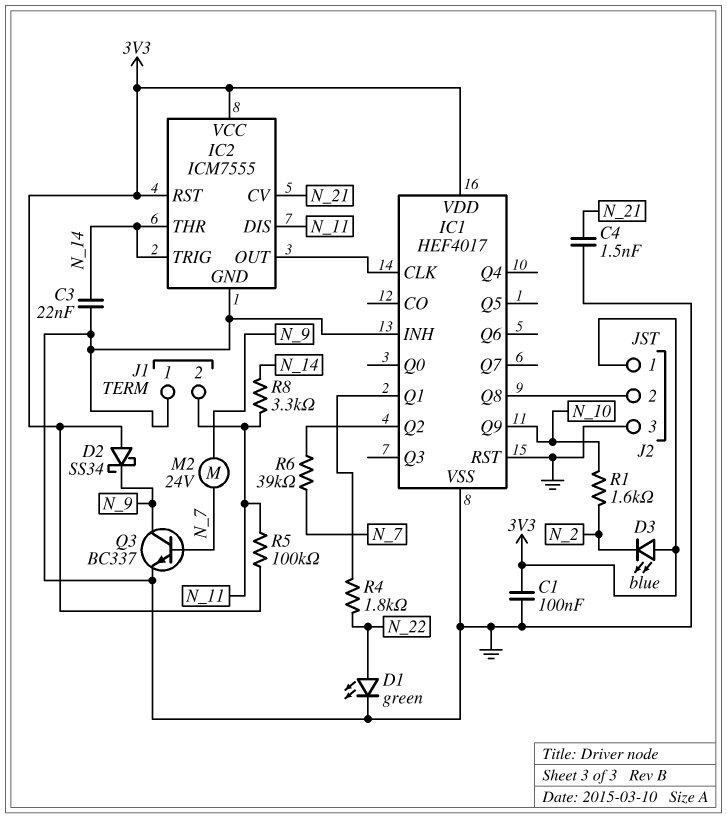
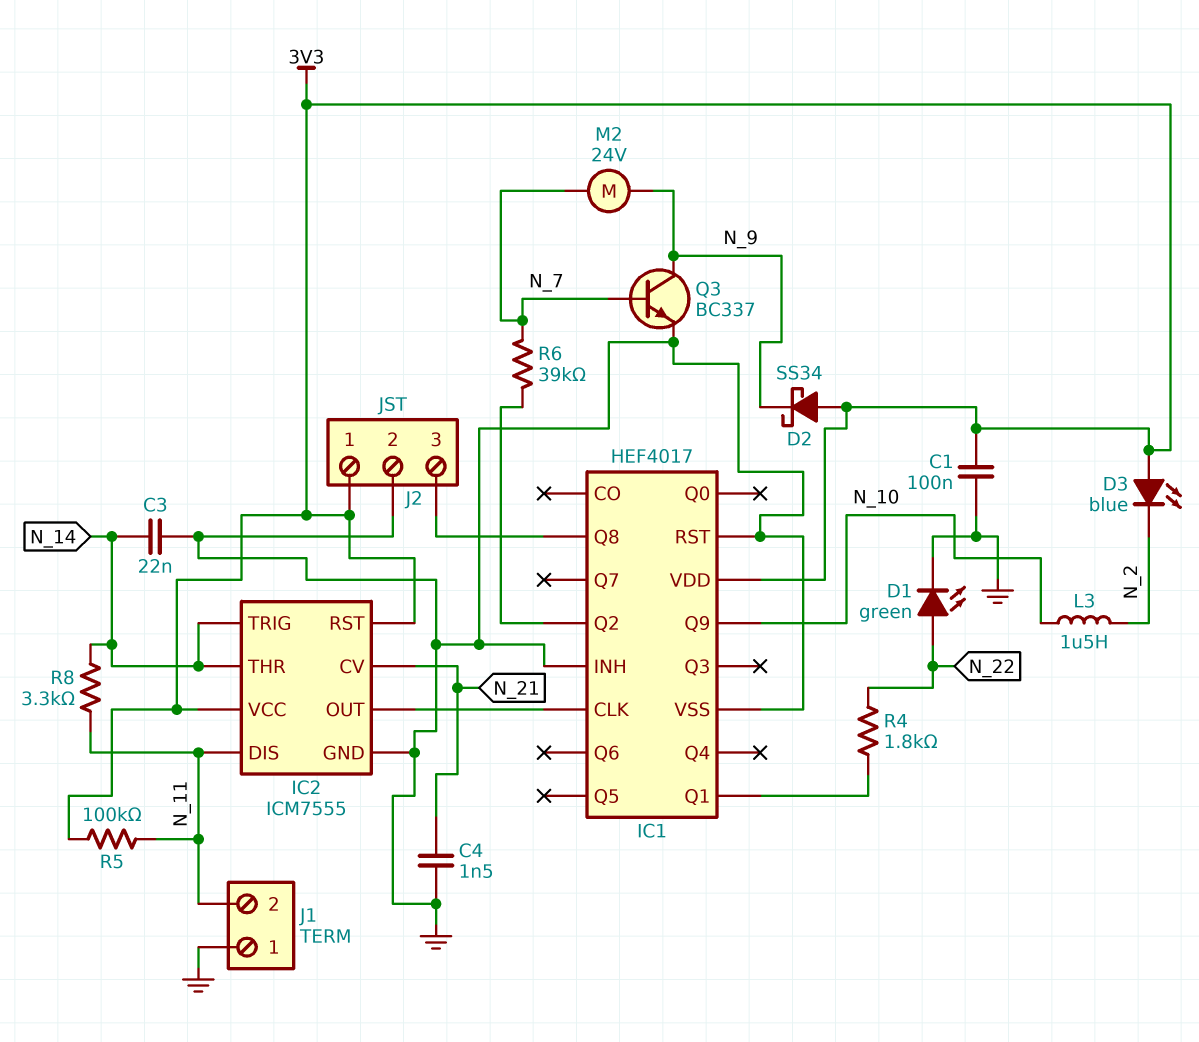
J2 pin 2: IC1/Q8 -> GND
J2 pin 3: GND -> IC1/Q8
L3: none -> 1.5uH (N_2, N_10)
R1: 1.6k (N_2, N_10) -> none

